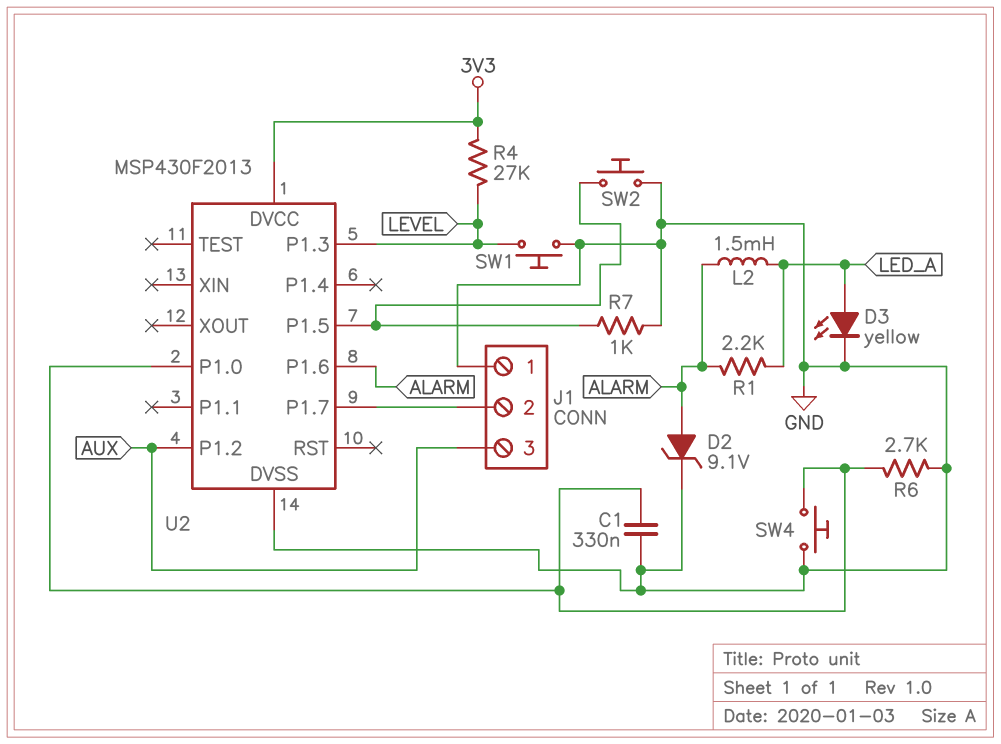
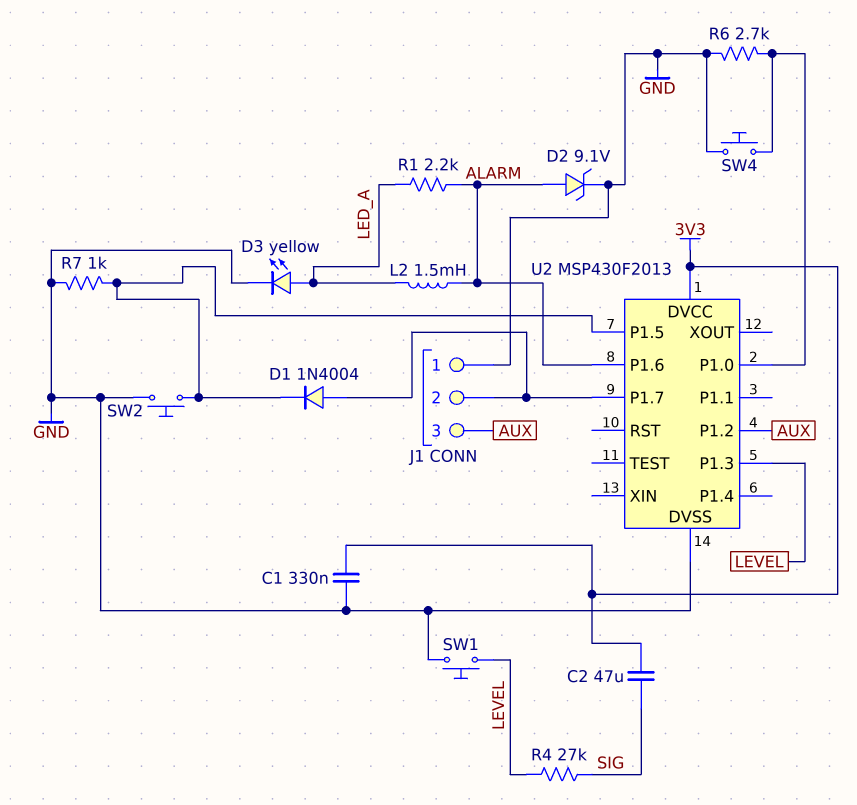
C1: 330nF (GND, U2/P1.0) -> 330nF (3V3, GND)
C2: none -> 47uF (3V3, SIG)
D1: none -> diode 1N4004 (A J1/2, K U2/P1.5)
R4: 27k (3V3, LEVEL) -> 27k (LEVEL, SIG)

